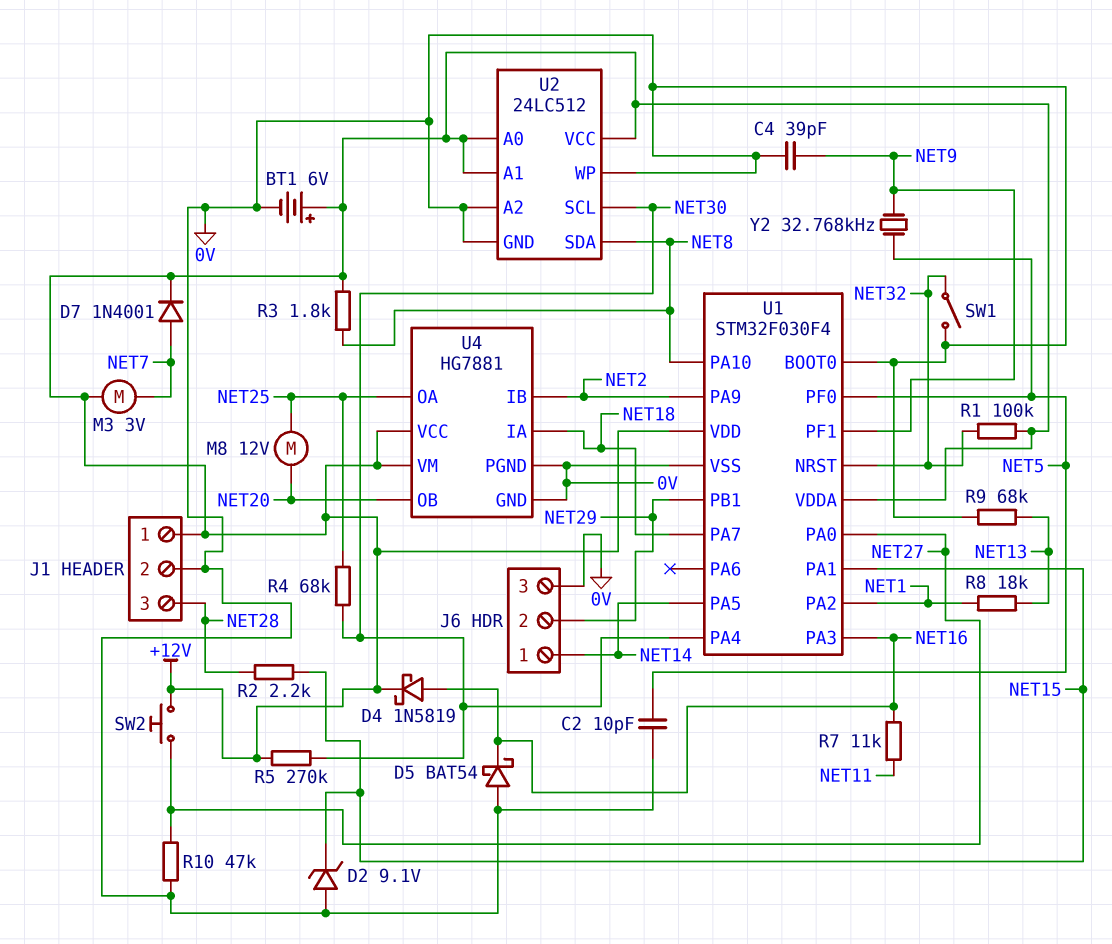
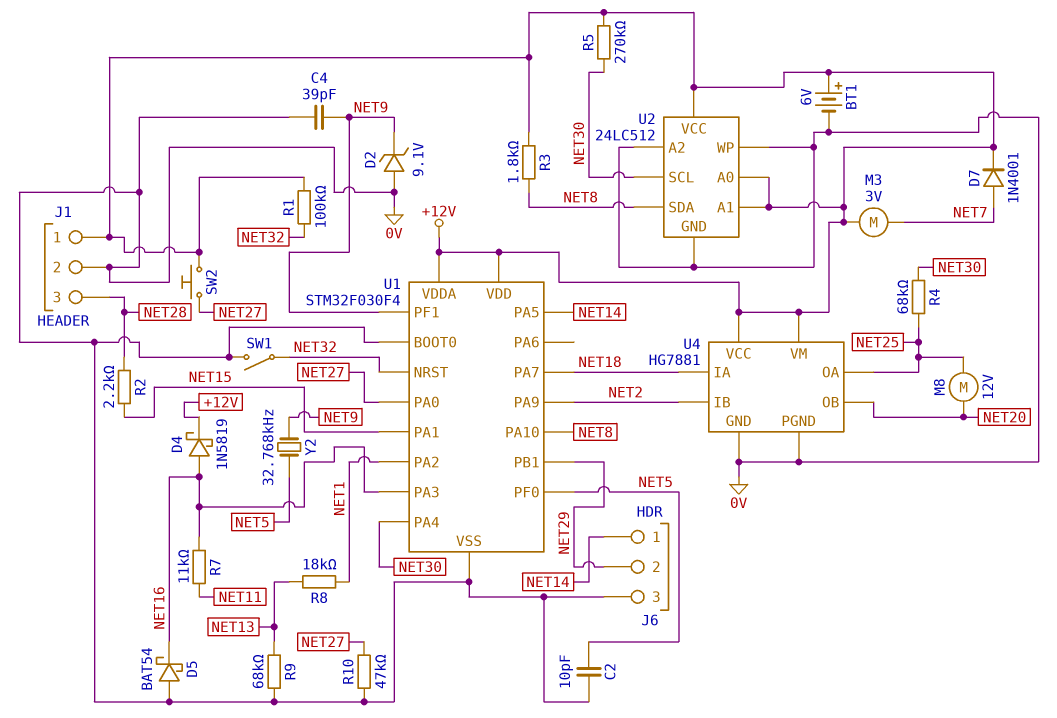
D2: zener 9.1V (A 0V, K NET15) -> zener 9.1V (A 0V, K NET9)

